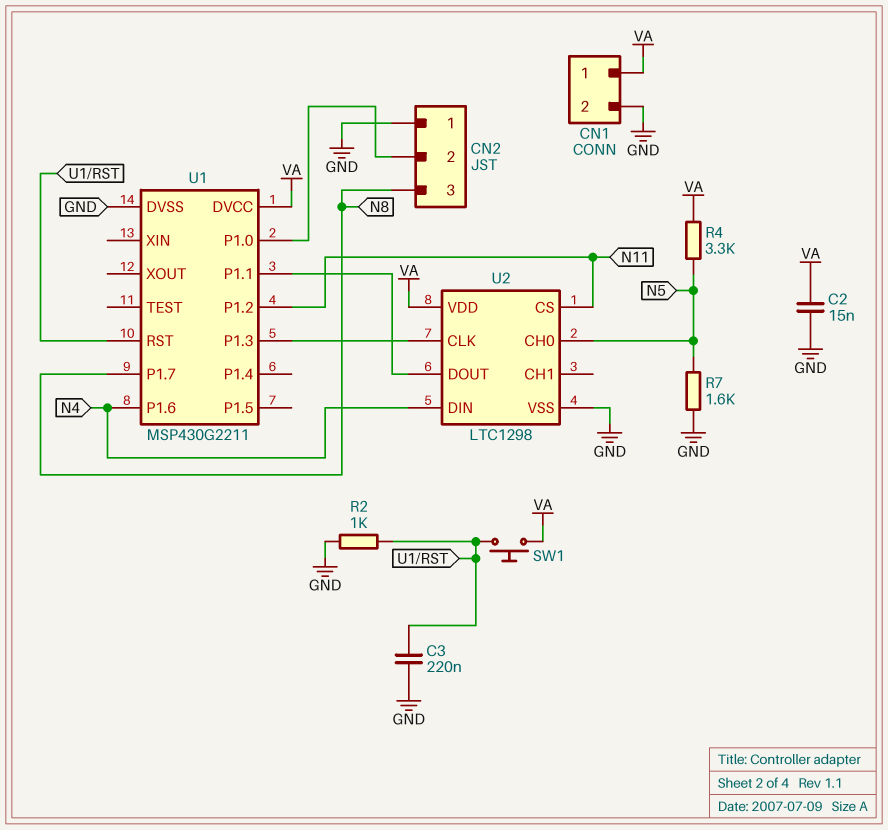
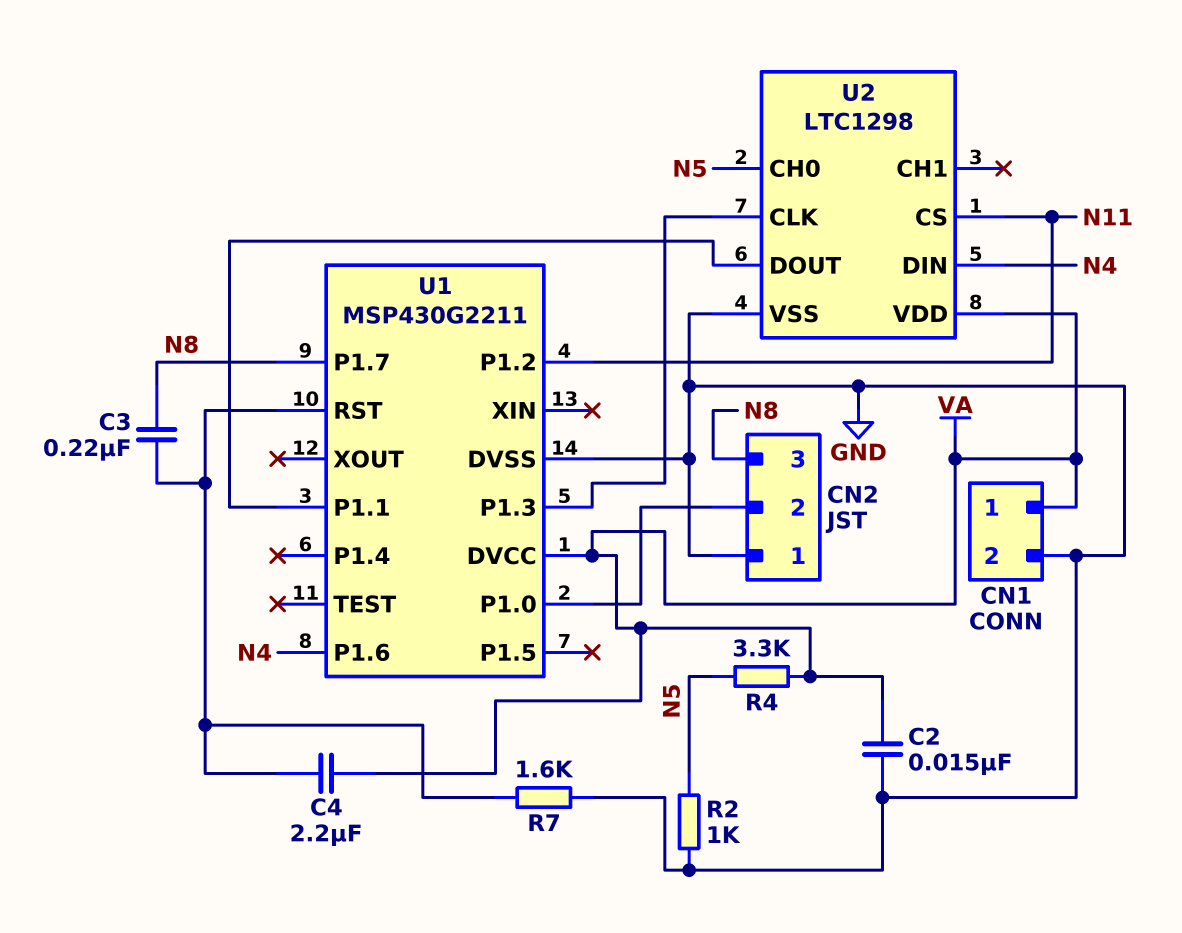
C3: 220nF (GND, U1/RST) -> 220nF (N8, U1/RST)
C4: none -> 2.2uF (U1/RST, VA)
R2: 1k (GND, U1/RST) -> 1k (GND, N5)
R7: 1.6k (GND, N5) -> 1.6k (GND, U1/RST)
SW1: button (U1/RST, VA) -> none

